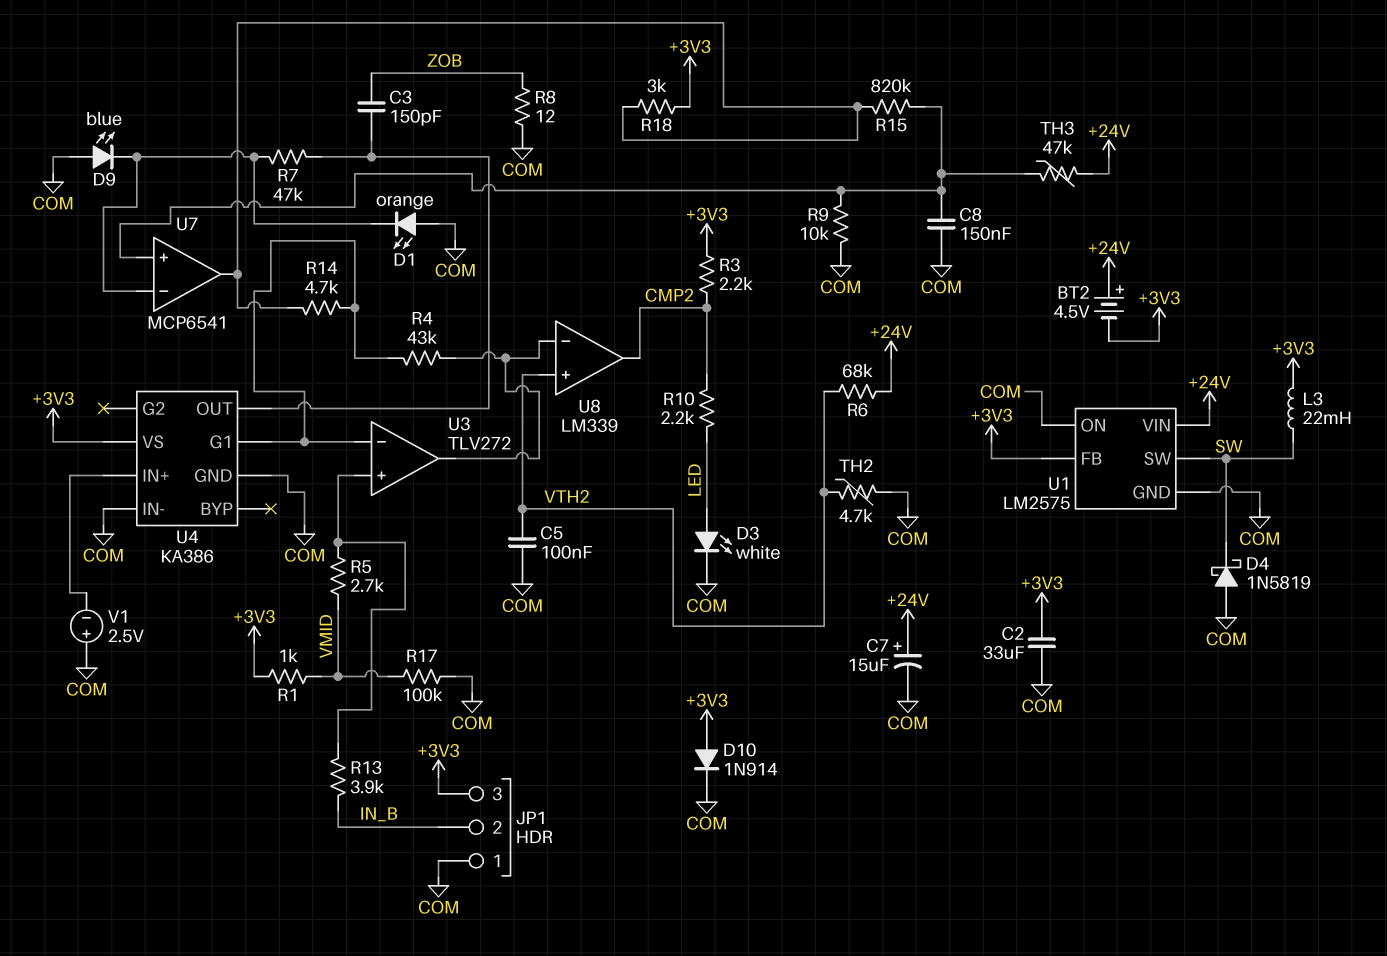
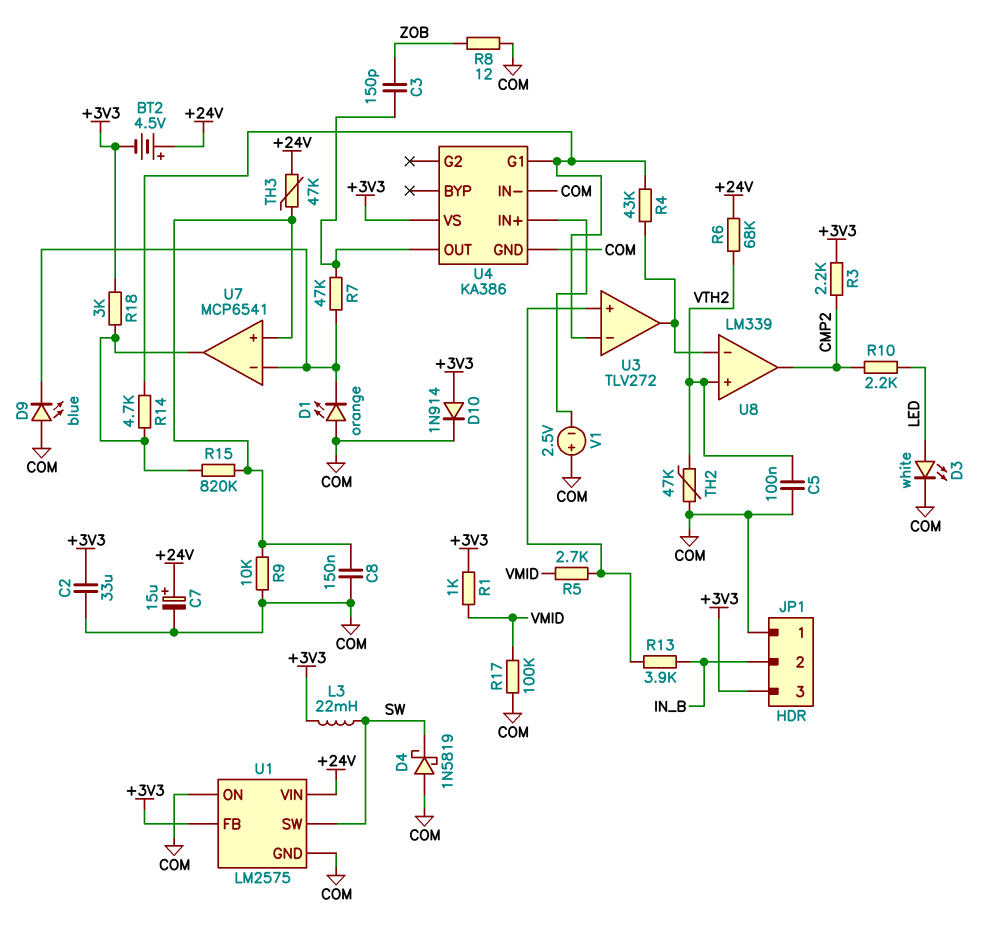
TH2: 4.7k (COM, VTH2) -> 47k (COM, VTH2)

